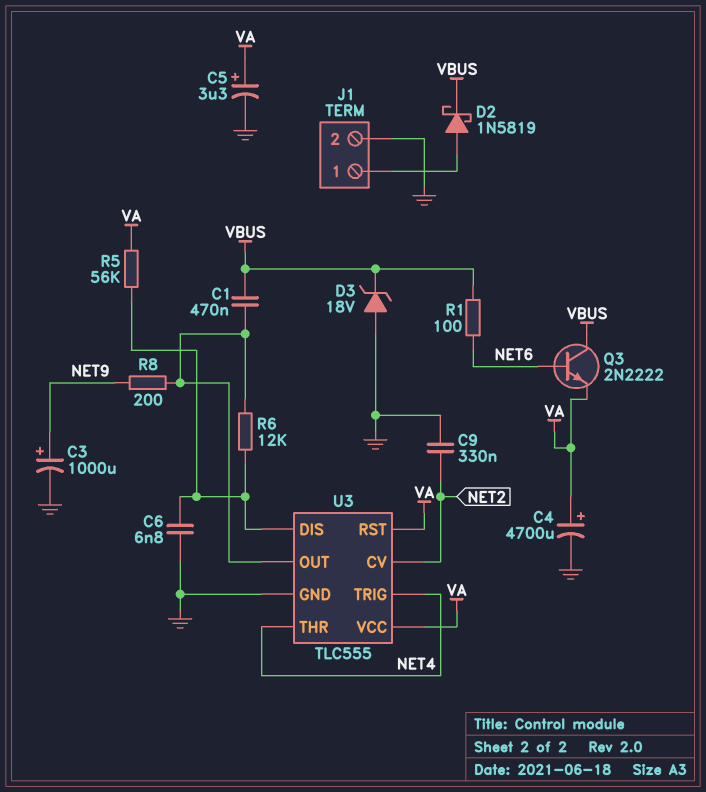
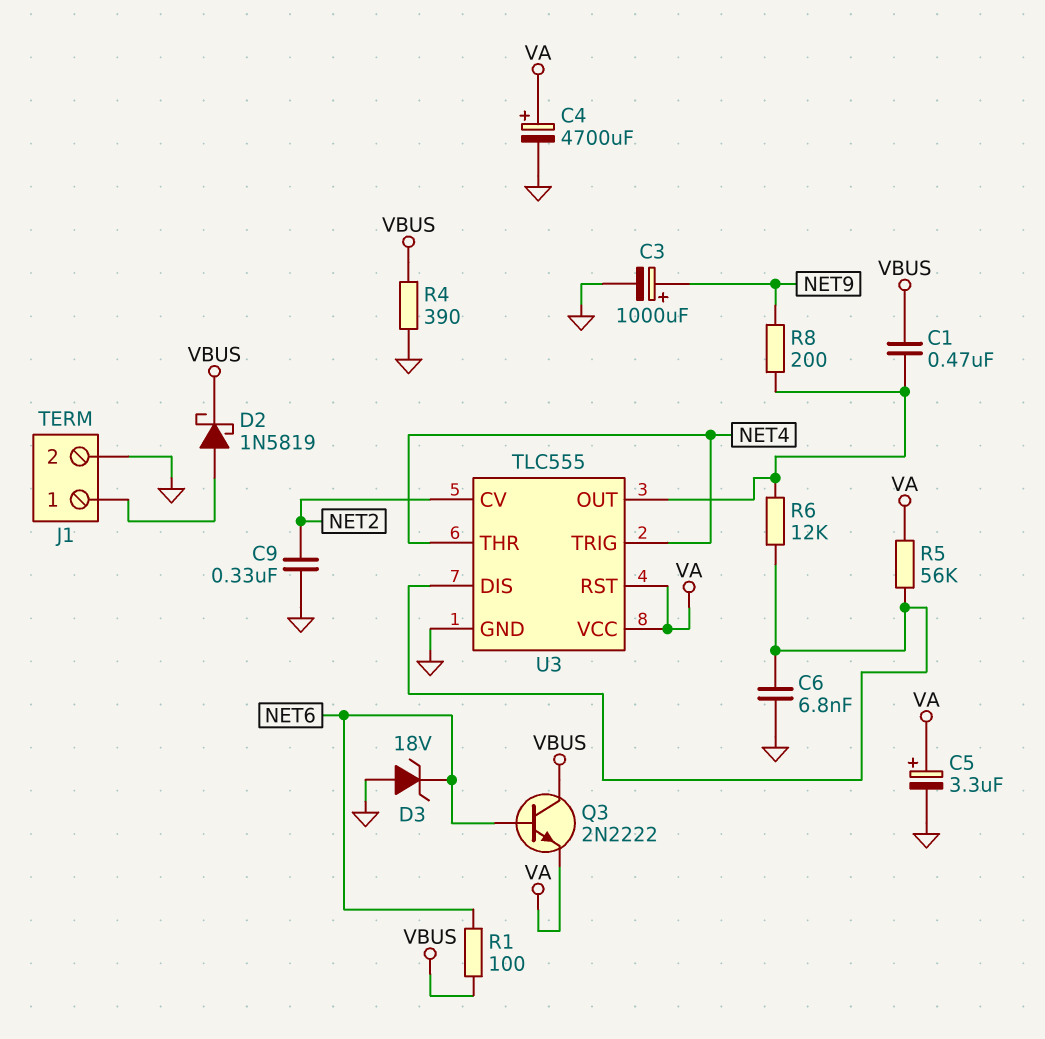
D3: zener 18V (A GND, K VBUS) -> zener 18V (A GND, K NET6)
R4: none -> 390 (GND, VBUS)

